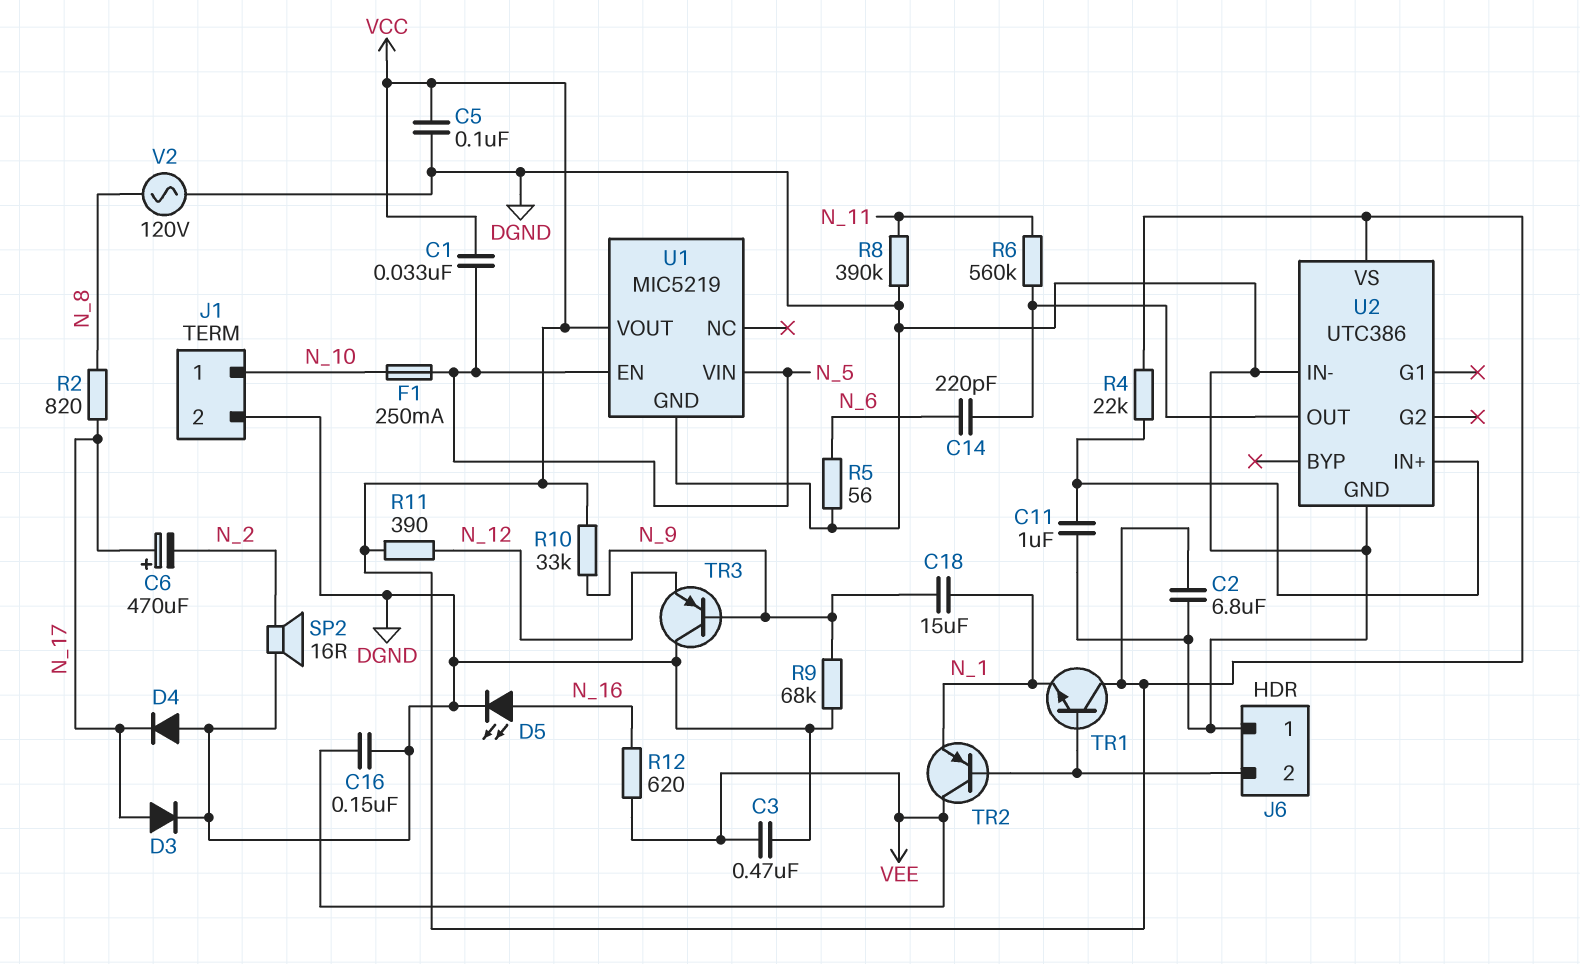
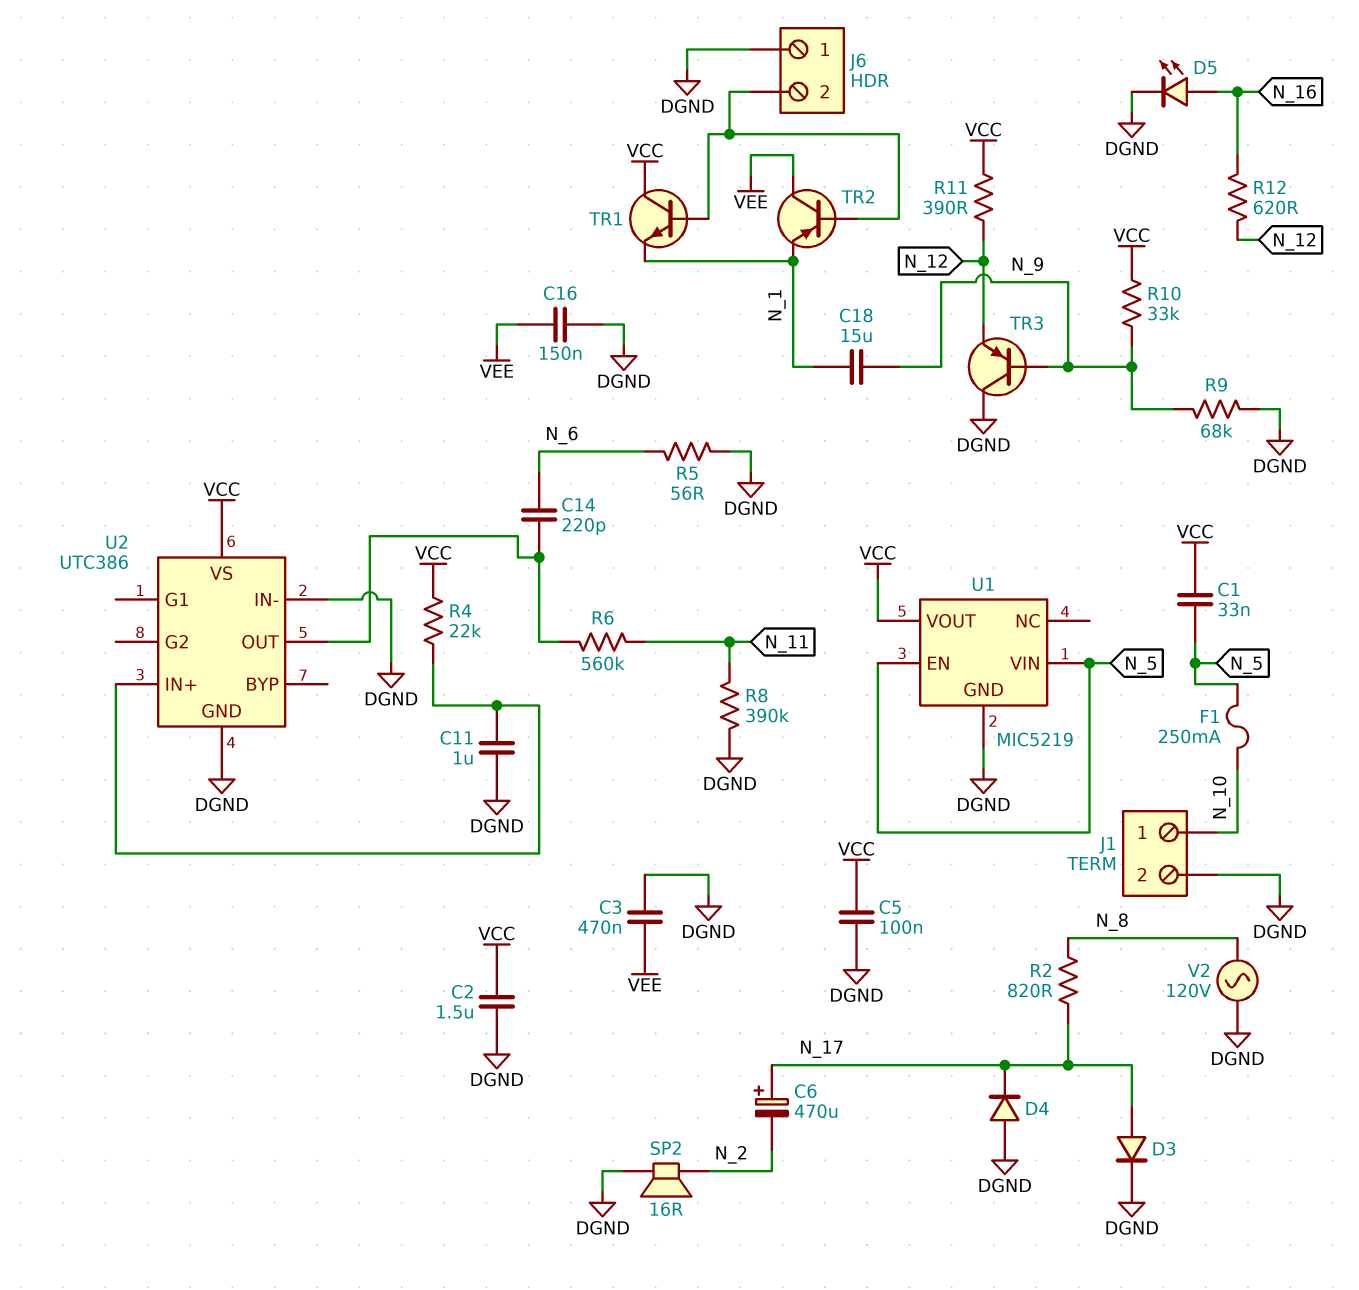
C2: 6.8uF (DGND, VCC) -> 1.5uF (DGND, VCC)
R12: 620 (N_16, VEE) -> 620 (N_12, N_16)

